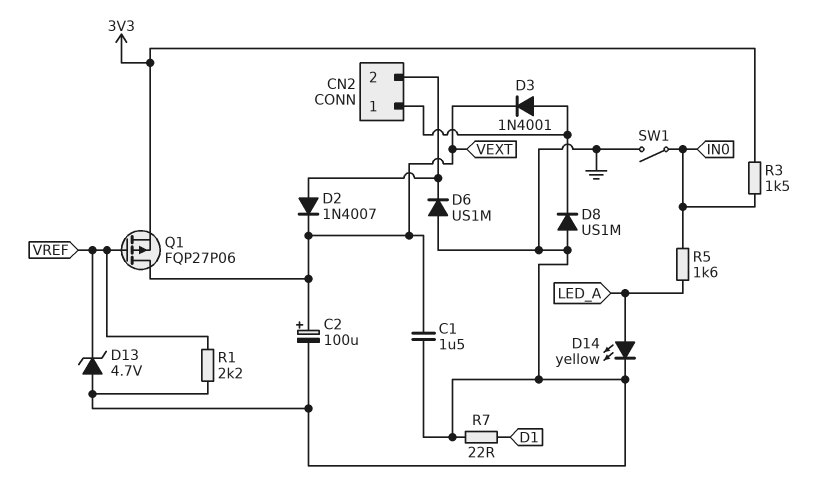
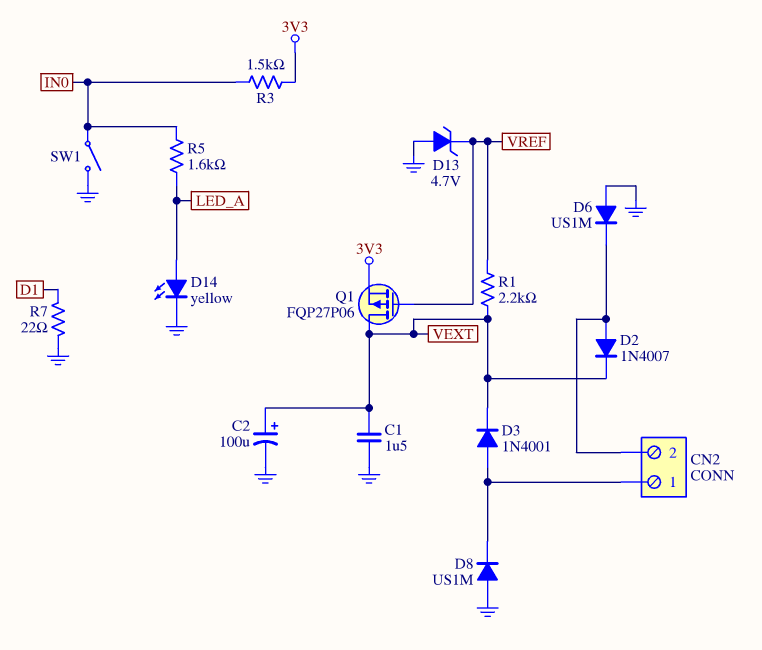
R1: 2.2k (GND, VREF) -> 2.2k (VEXT, VREF)

